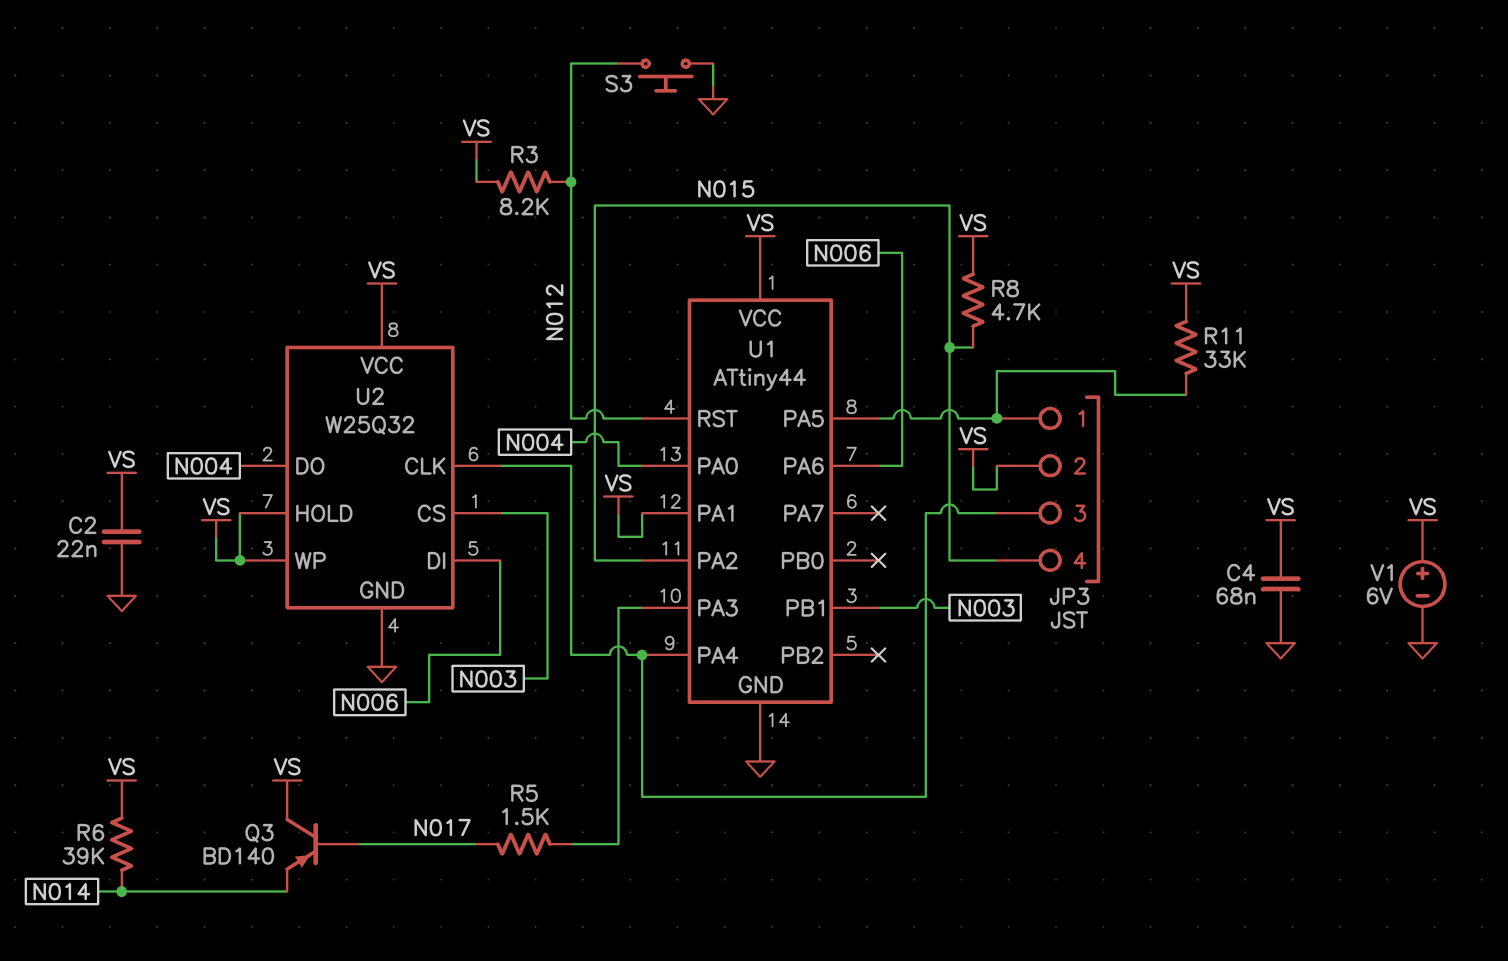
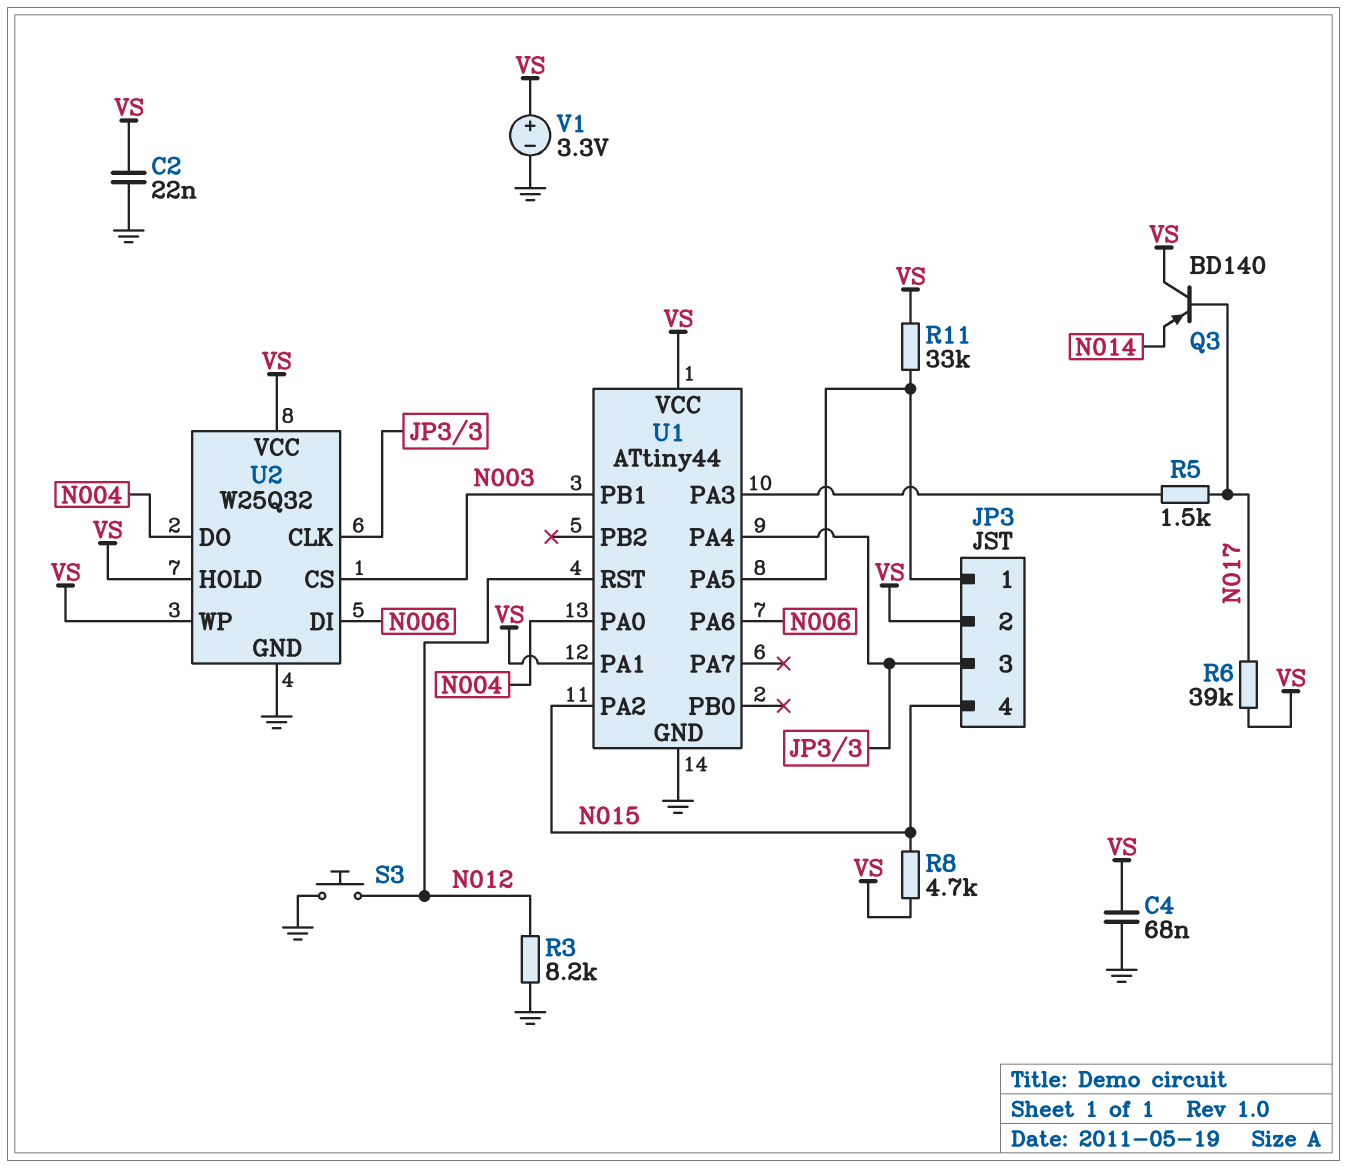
R3: 8.2k (N012, VS) -> 8.2k (GND, N012)
R6: 39k (N014, VS) -> 39k (N017, VS)
V1: 6V (plus VS, minus GND) -> 3.3V (plus VS, minus GND)

